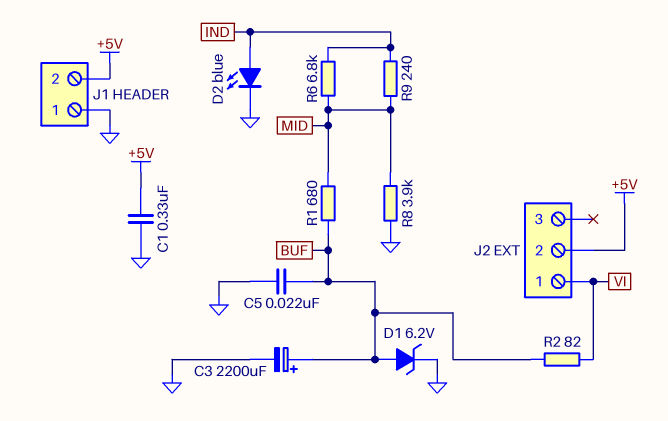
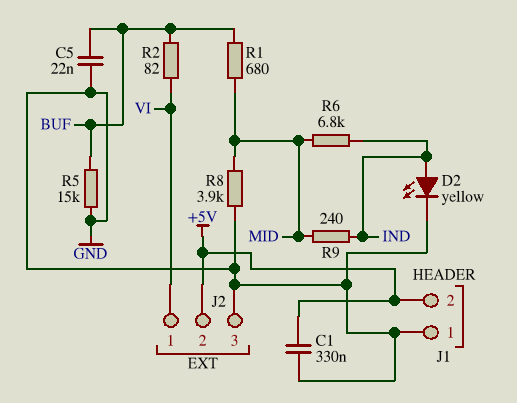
C3: 2200uF (plus BUF, minus GND) -> none
D1: zener 6.2V (A BUF, K GND) -> none
D2: LED blue (A IND, K GND) -> LED yellow (A IND, K GND)
J2 pin 3: none -> GND
R5: none -> 15k (BUF, GND)

